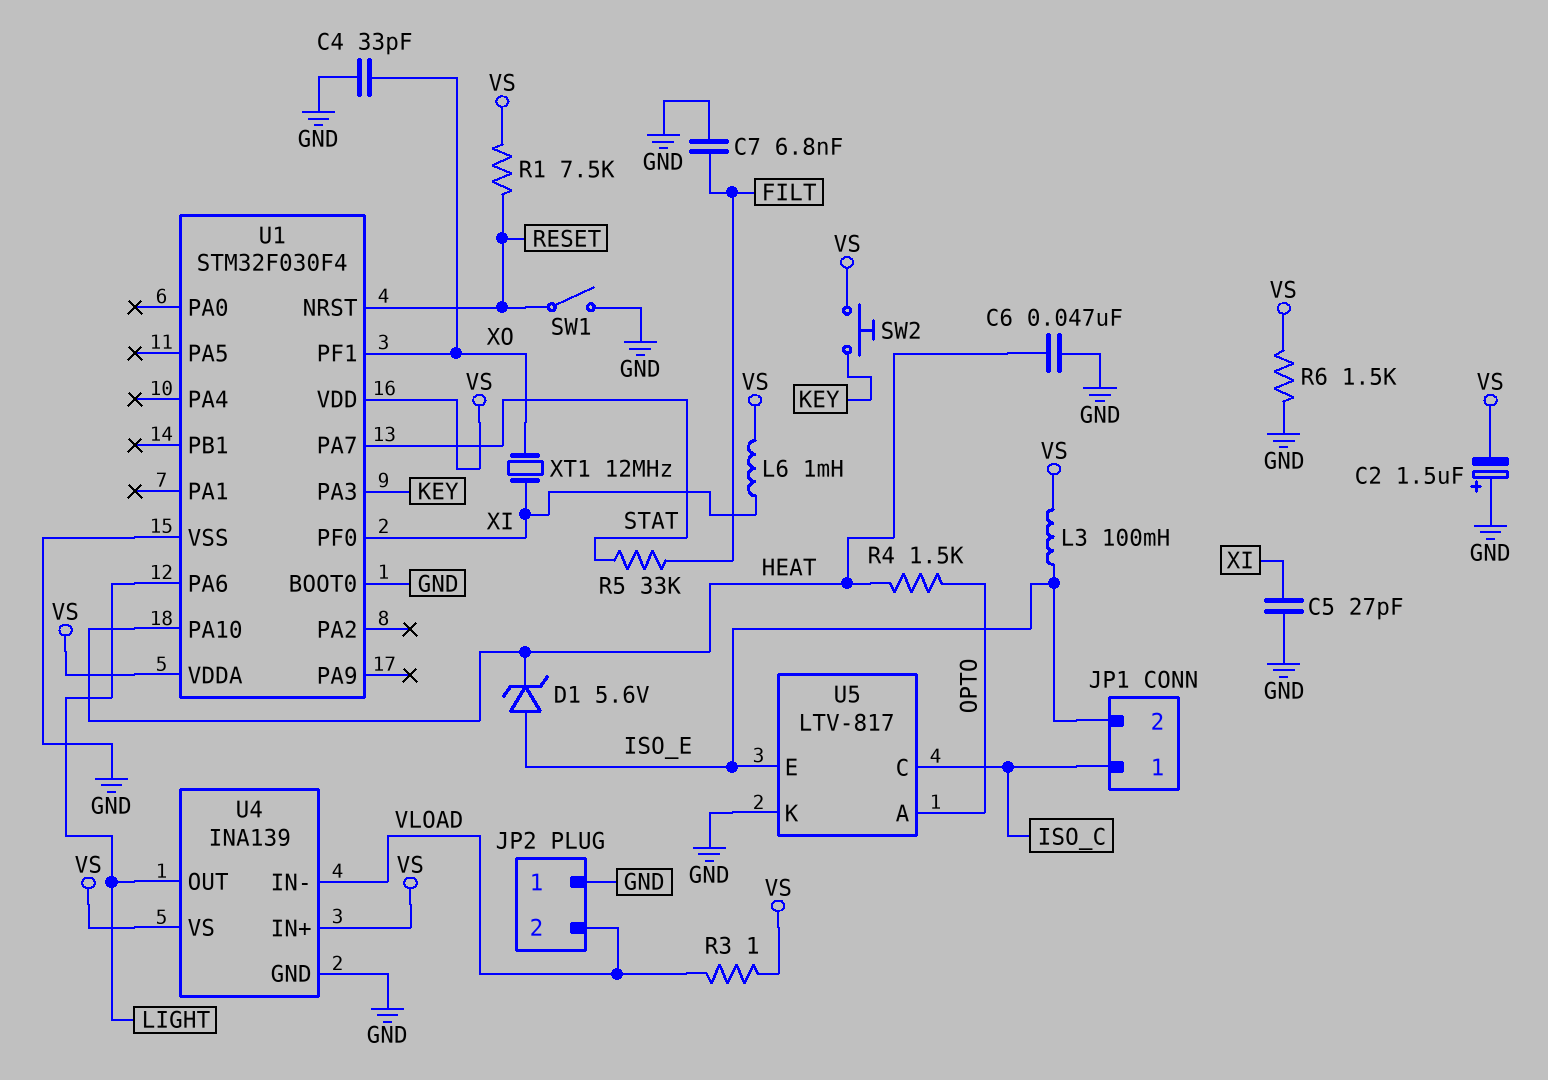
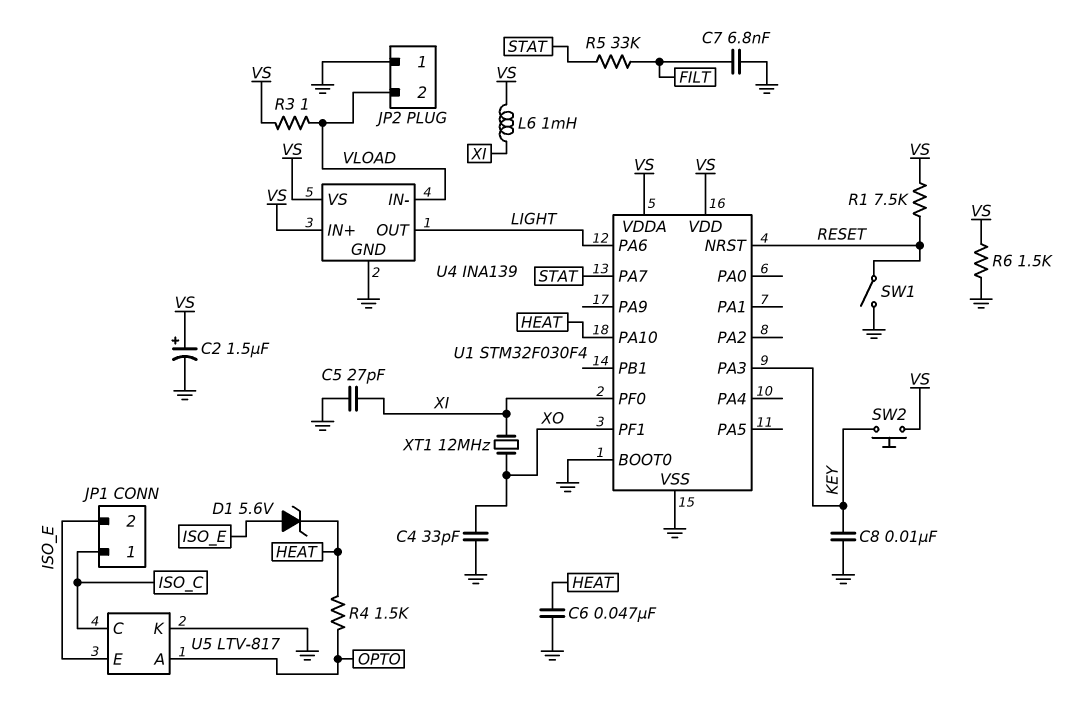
C2: 1.5uF (plus GND, minus VS) -> 1.5uF (plus VS, minus GND)
C8: none -> 10nF (GND, KEY)
L3: 100mH (ISO_E, VS) -> none

